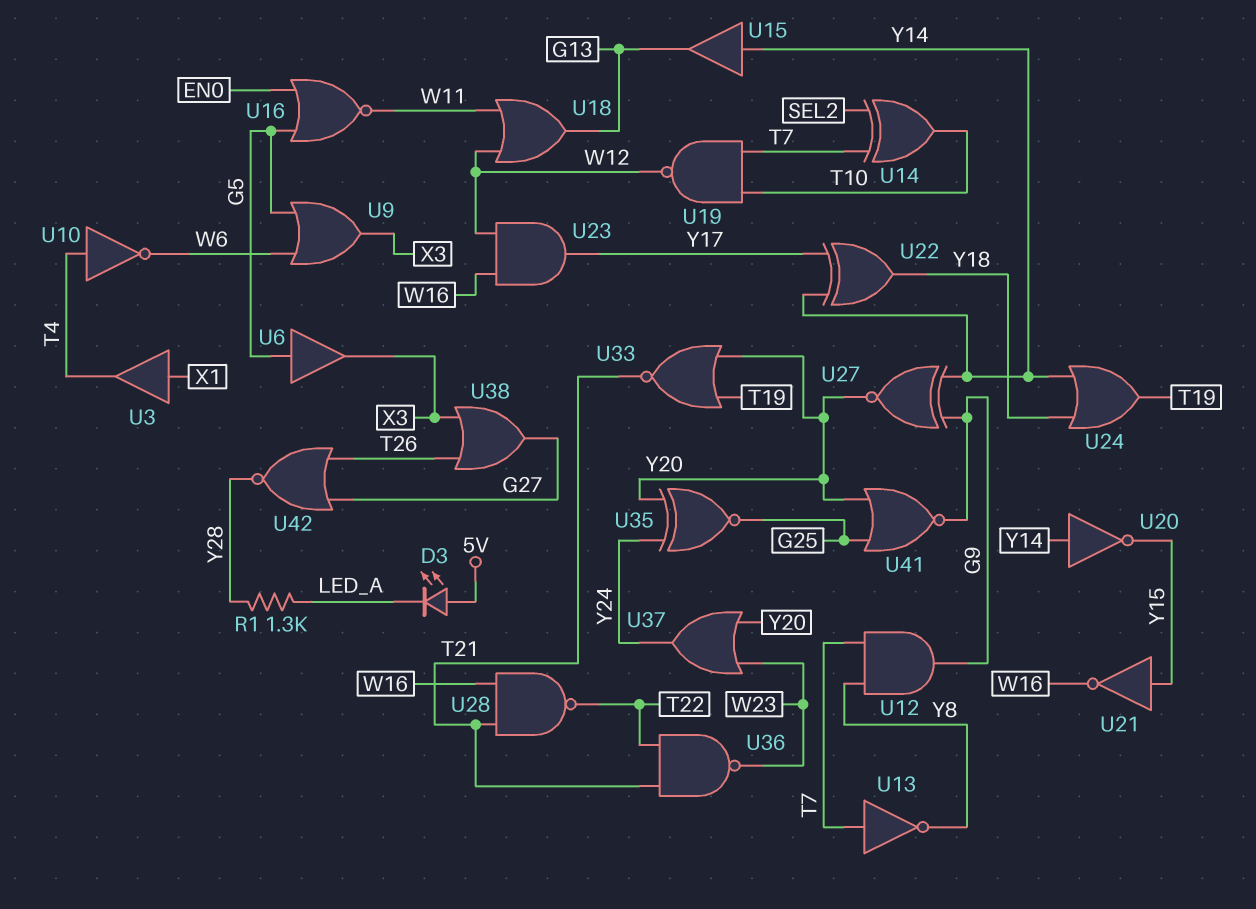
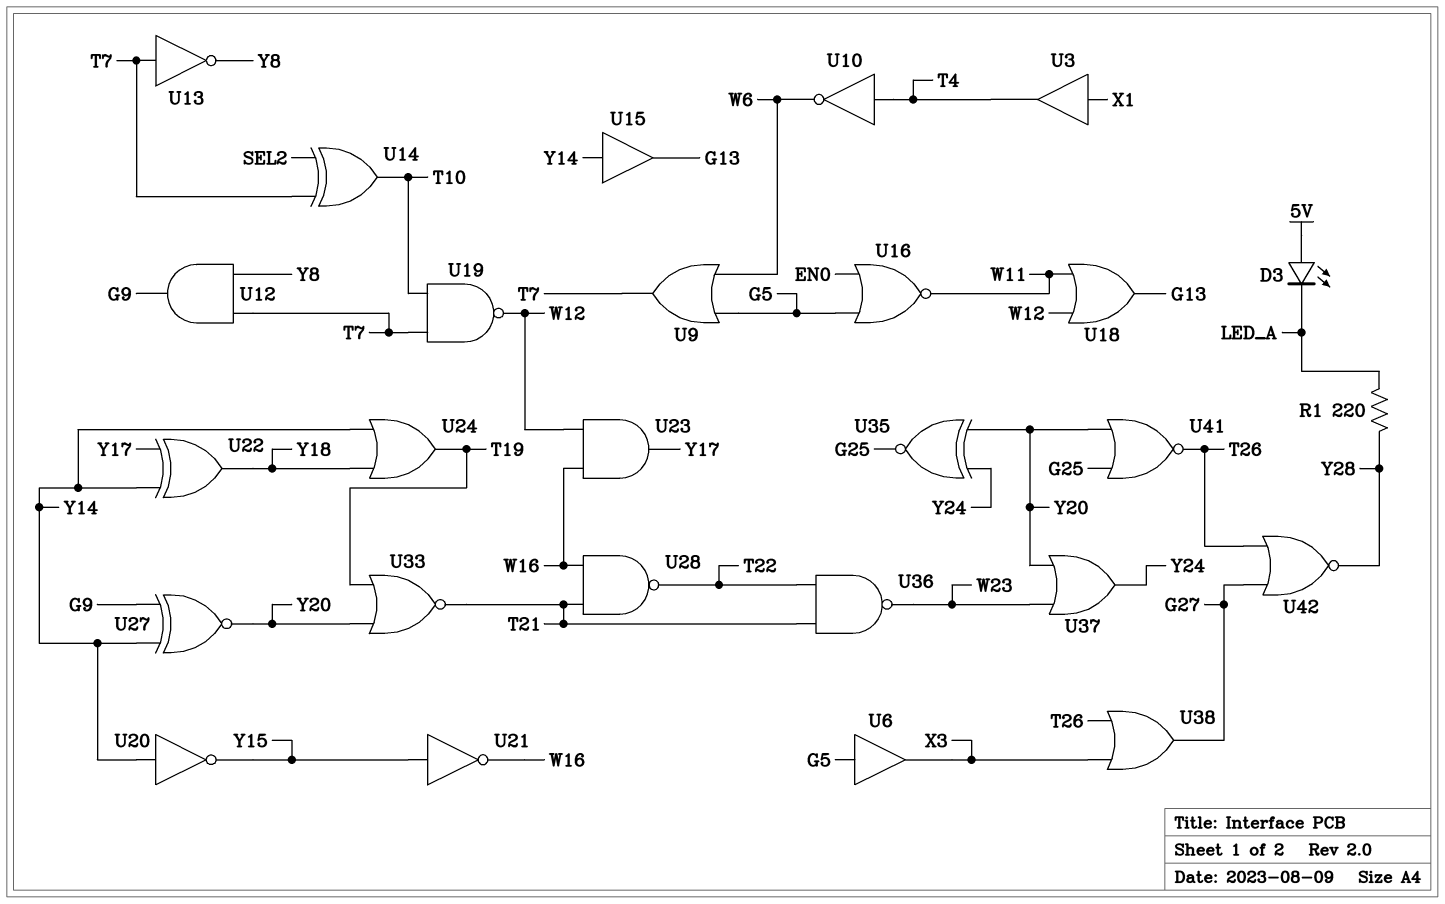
R1: 1.3k (LED_A, Y28) -> 220 (LED_A, Y28)
U9: OR (in G5, in W6, out X3) -> OR (in G5, in W6, out T7)
U41: NOR (in G25, in Y20, out G9) -> NOR (in G25, in Y20, out T26)

